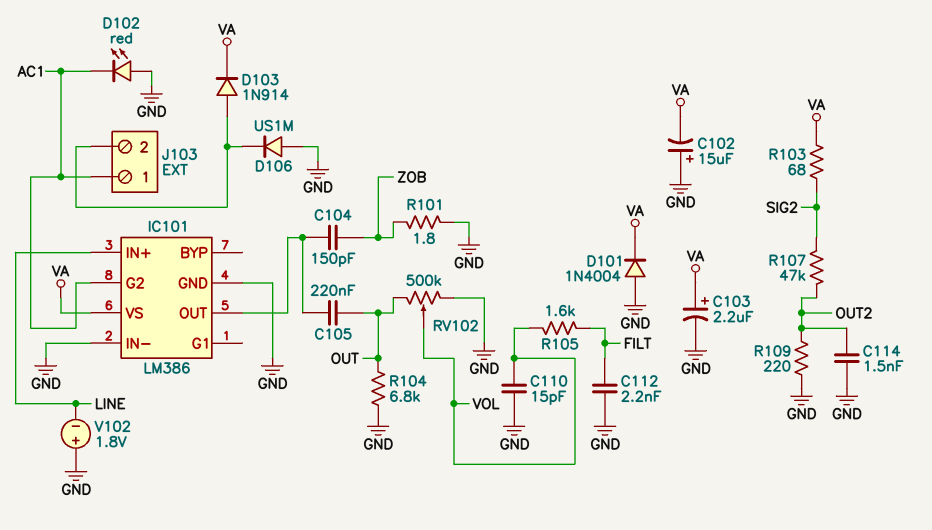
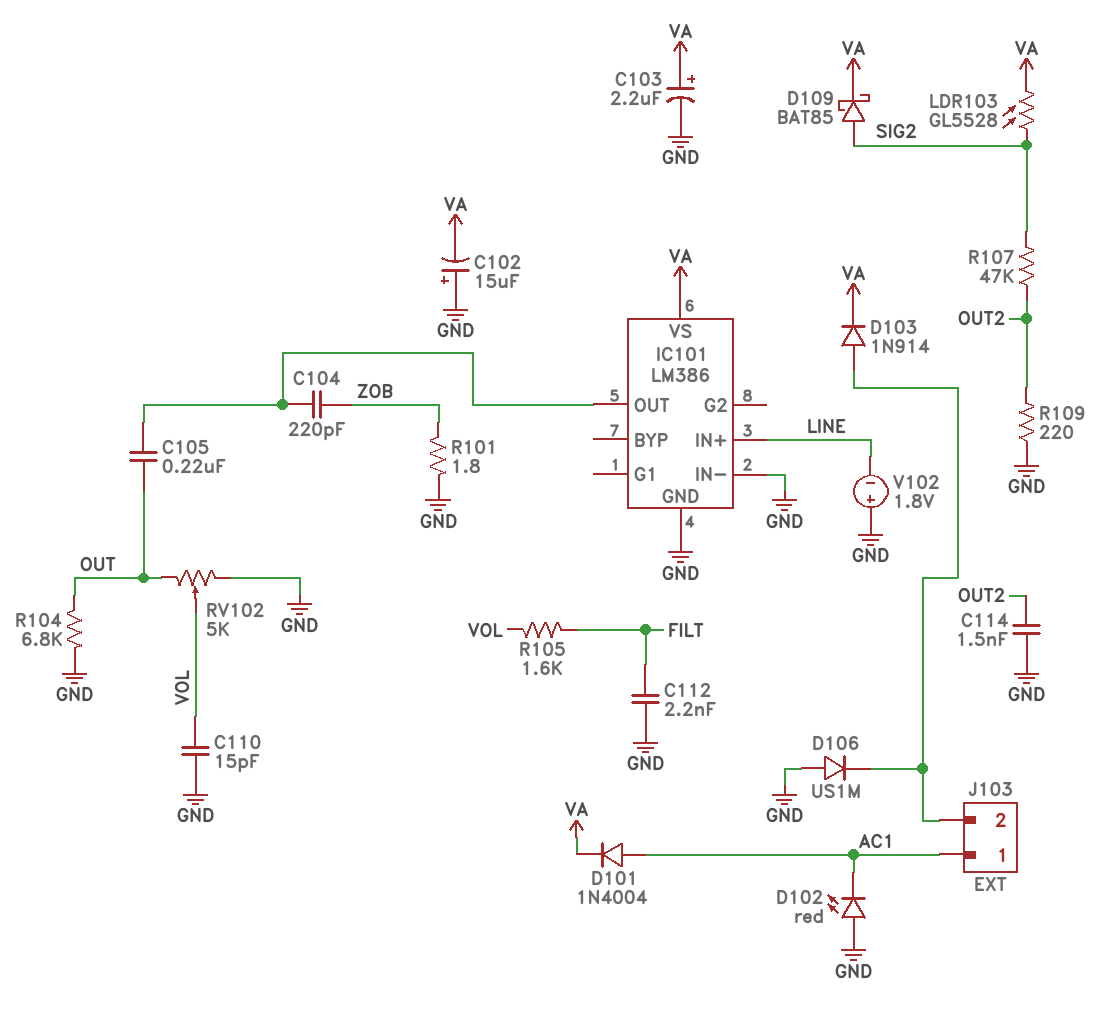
C104: 150pF (IC101/OUT, ZOB) -> 220pF (IC101/OUT, ZOB)
D101: diode 1N4004 (A GND, K VA) -> diode 1N4004 (A AC1, K VA)
D109: none -> schottky BAT85 (A SIG2, K VA)
IC101 pin G2: AC1 -> none
LDR103: none -> GL5528 (SIG2, VA)
R103: 68 (SIG2, VA) -> none
RV102: 500k (GND, OUT, wiper VOL) -> 5k (GND, OUT, wiper VOL)

